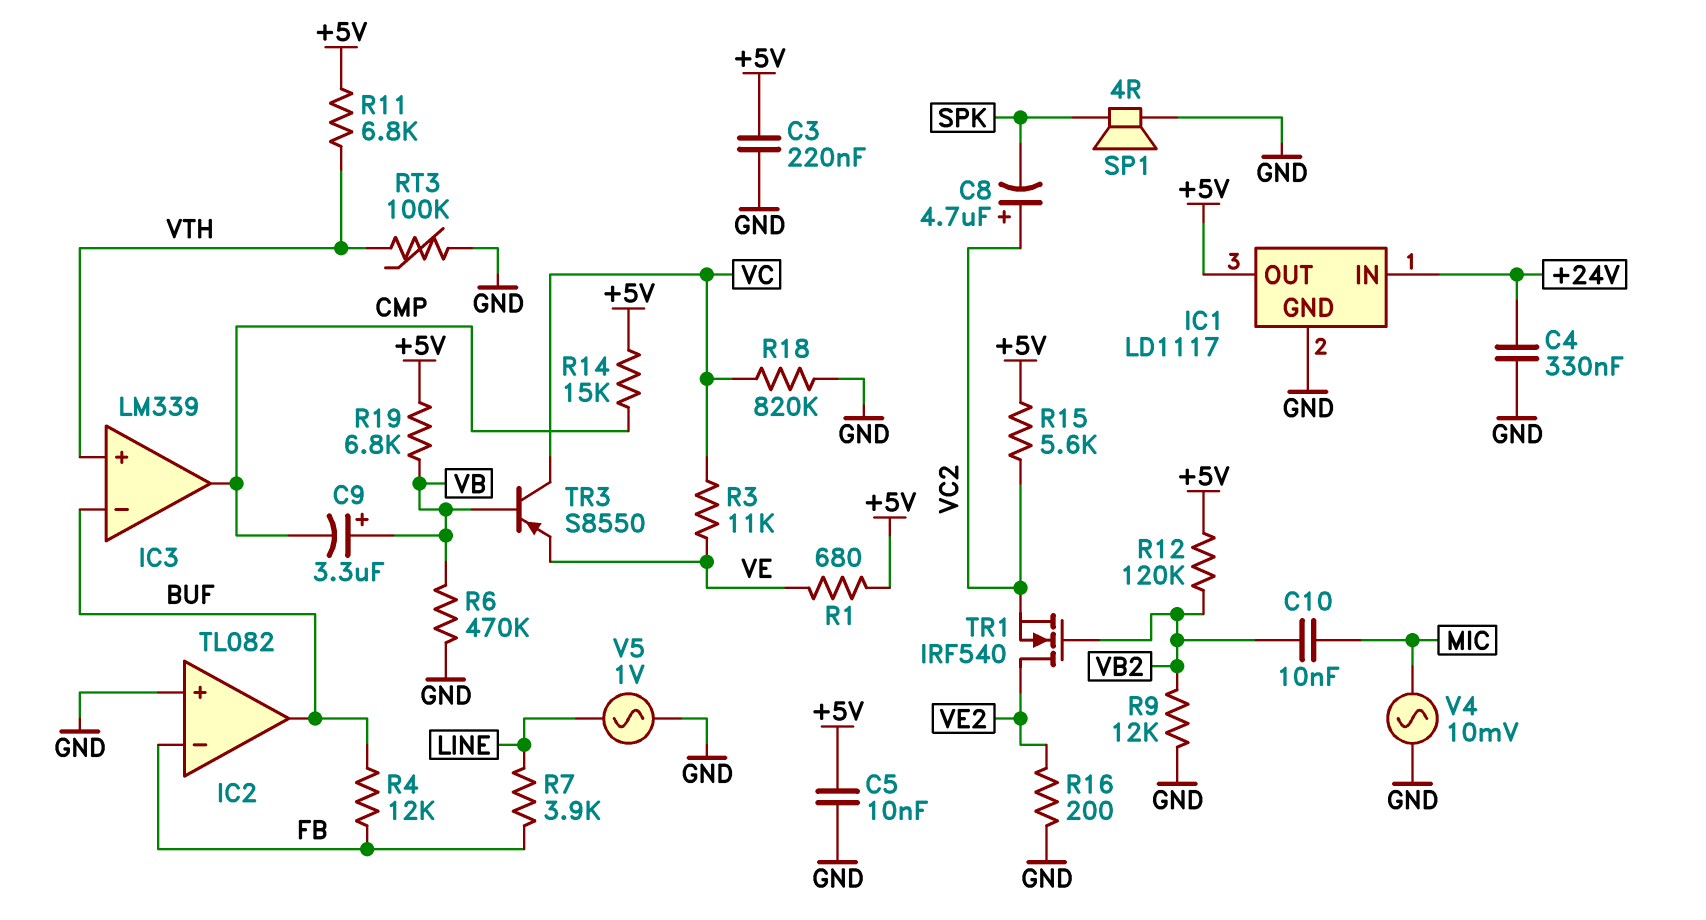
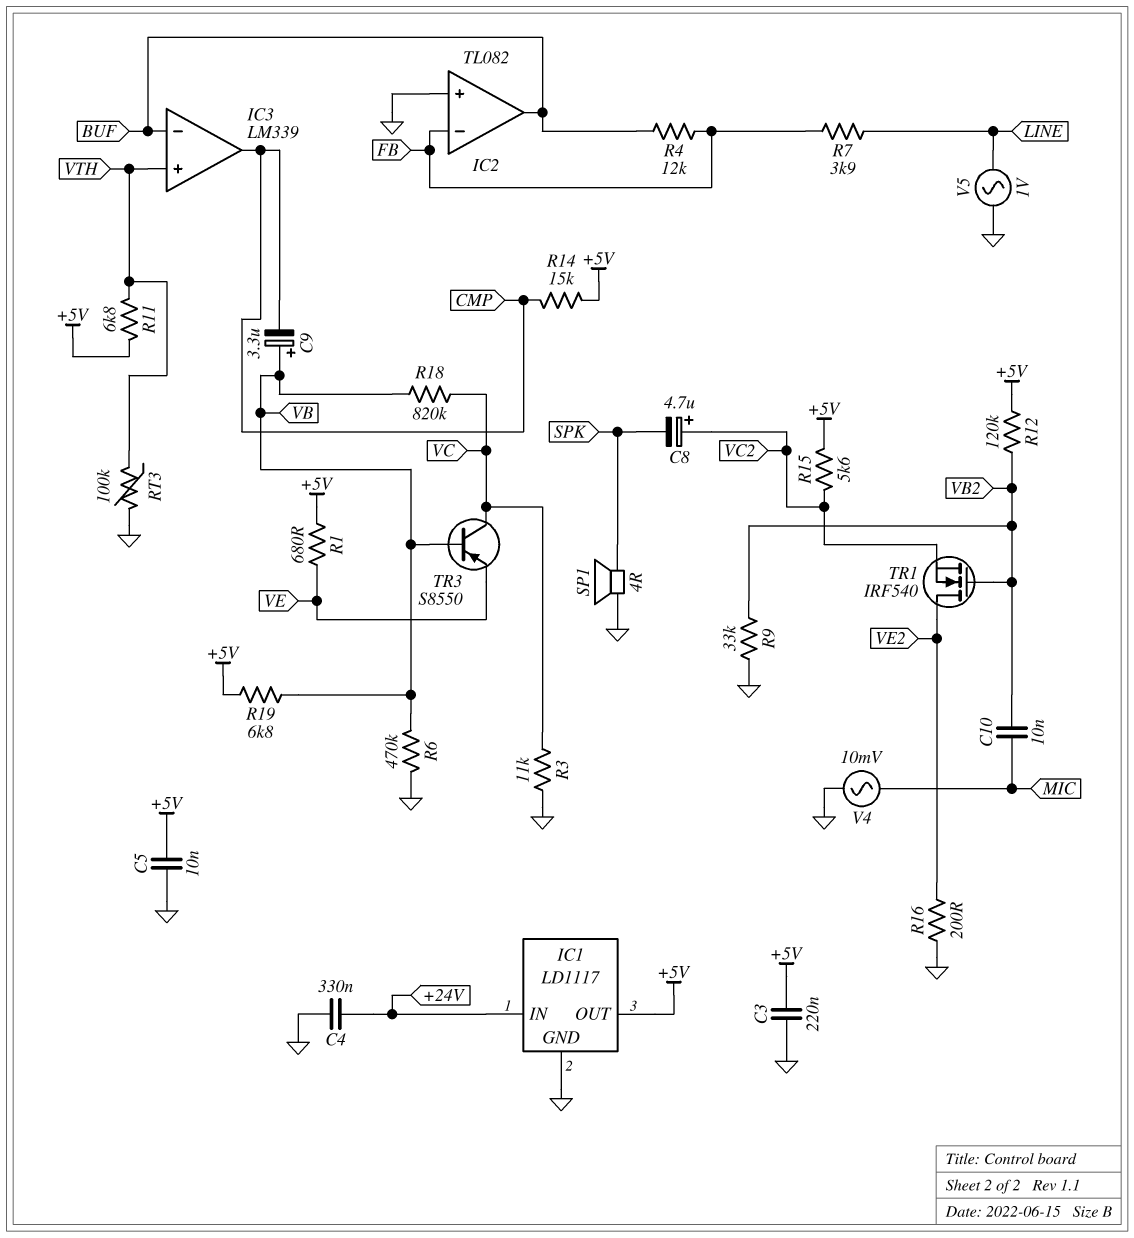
R3: 11k (VC, VE) -> 11k (GND, VC)
R9: 12k (GND, VB2) -> 33k (GND, VB2)
R18: 820k (GND, VC) -> 820k (VB, VC)

